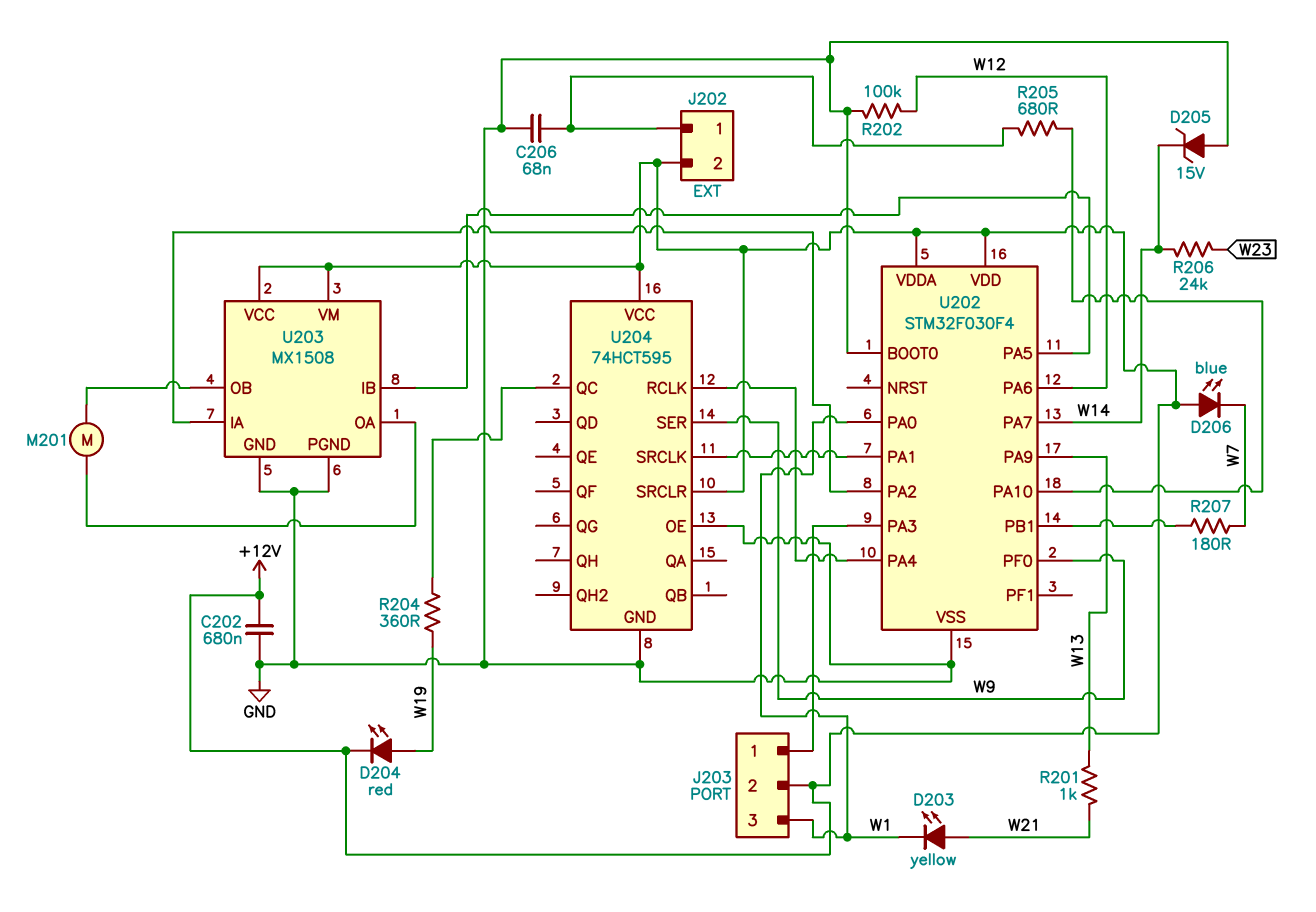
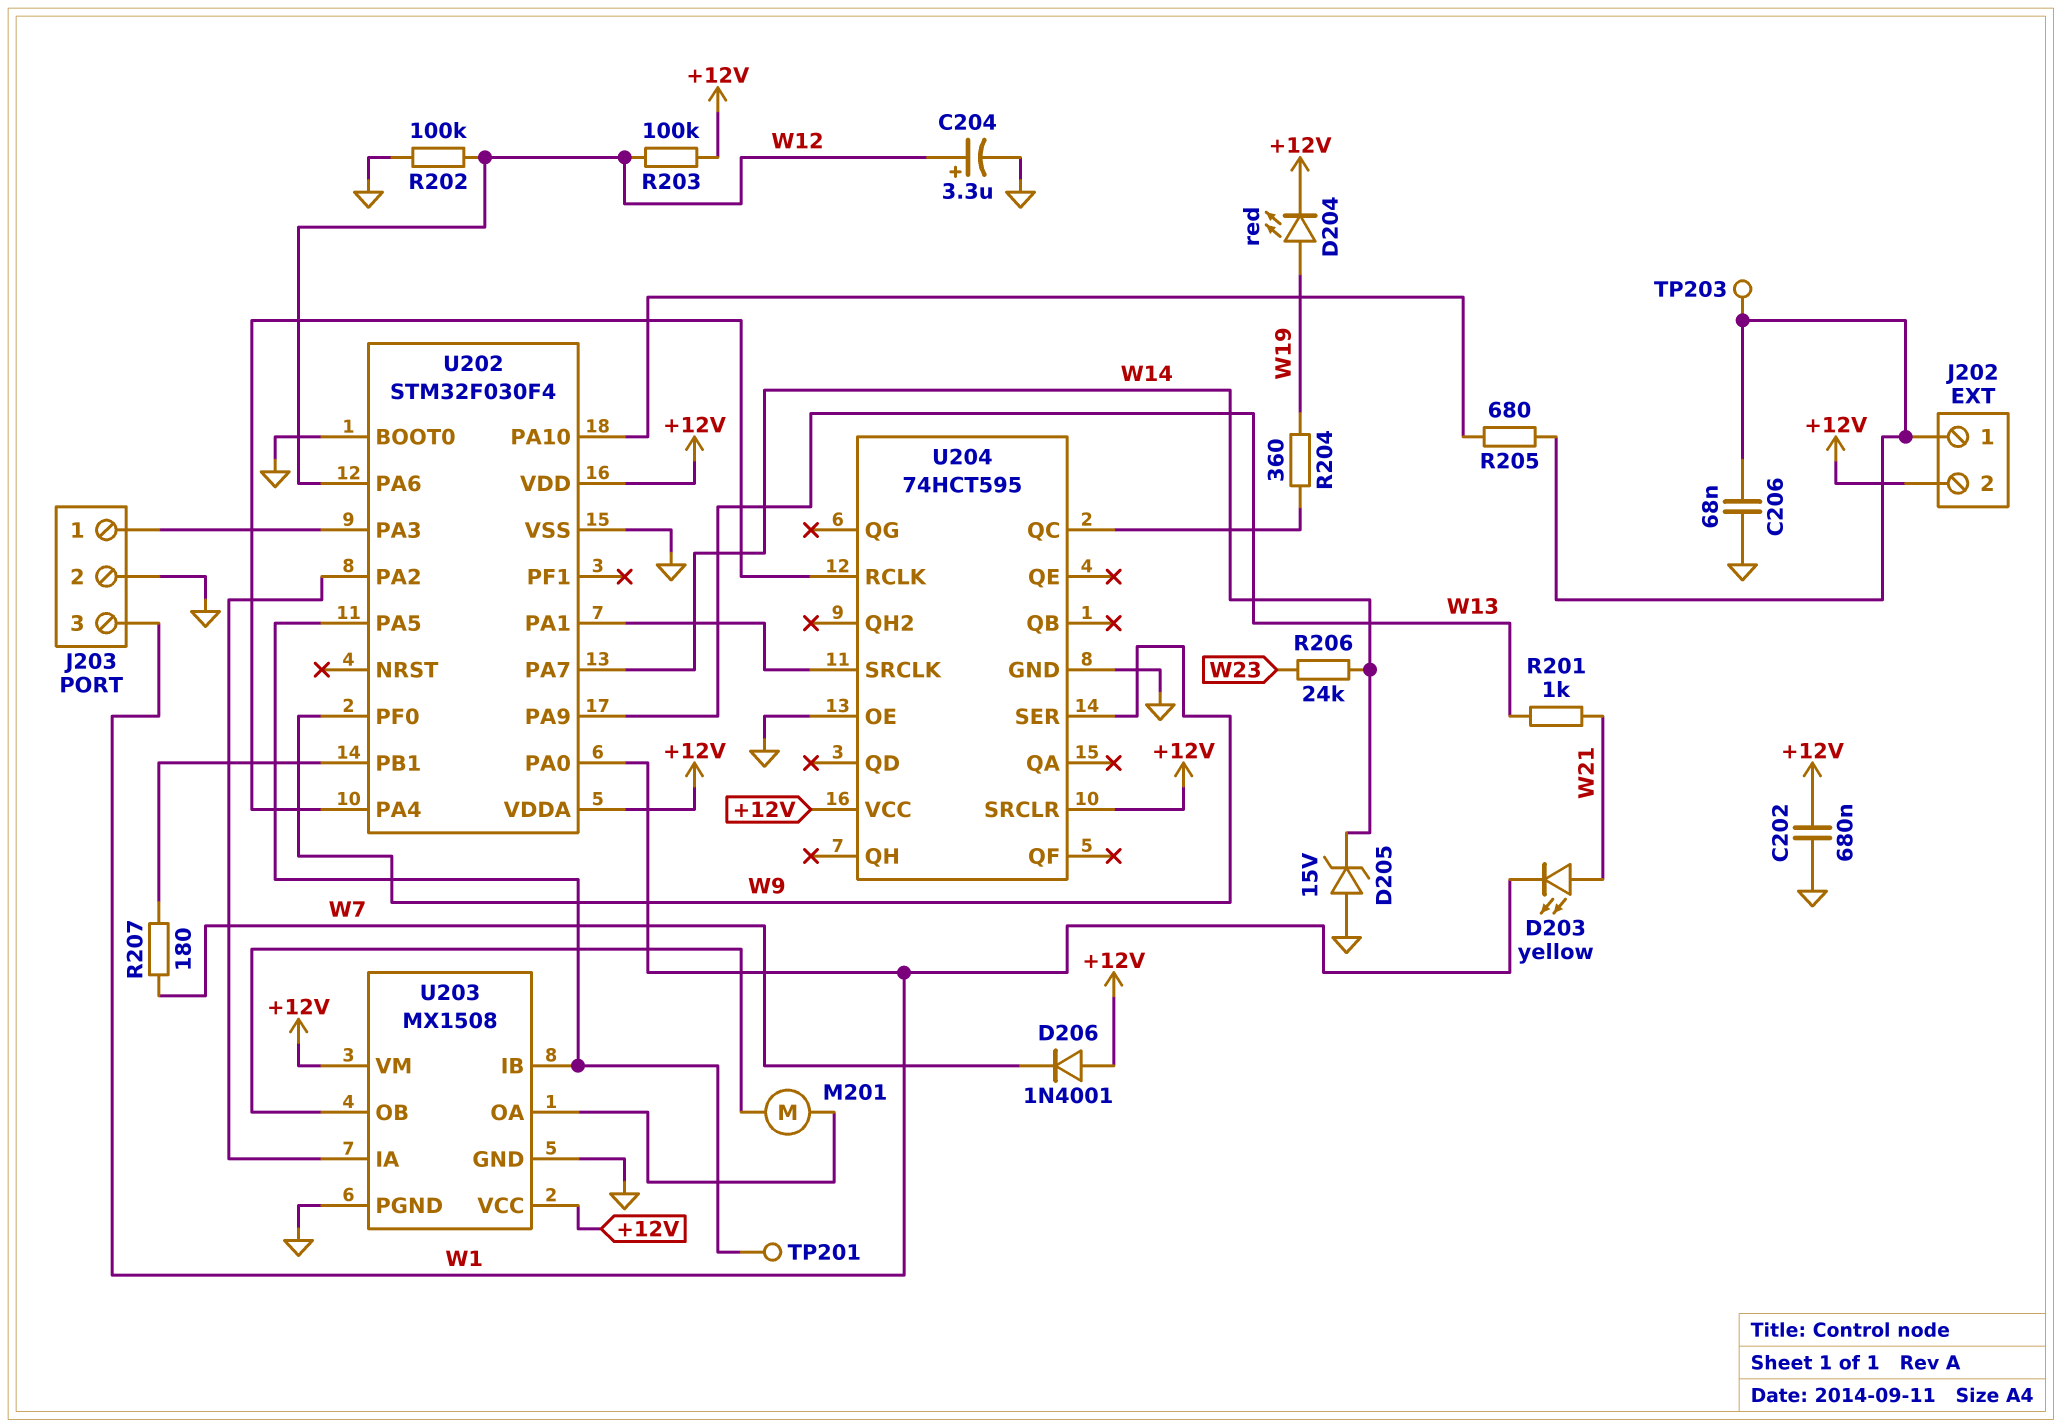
C204: none -> 3.3uF (plus W12, minus GND)
D206: LED blue (A +12V, K W7) -> diode 1N4001 (A +12V, K W7)
J203 pin 2: +12V -> GND
R203: none -> 100k (+12V, W12)
TP201: none -> test point (U202/PA5)
TP203: none -> test point (J202/1)

